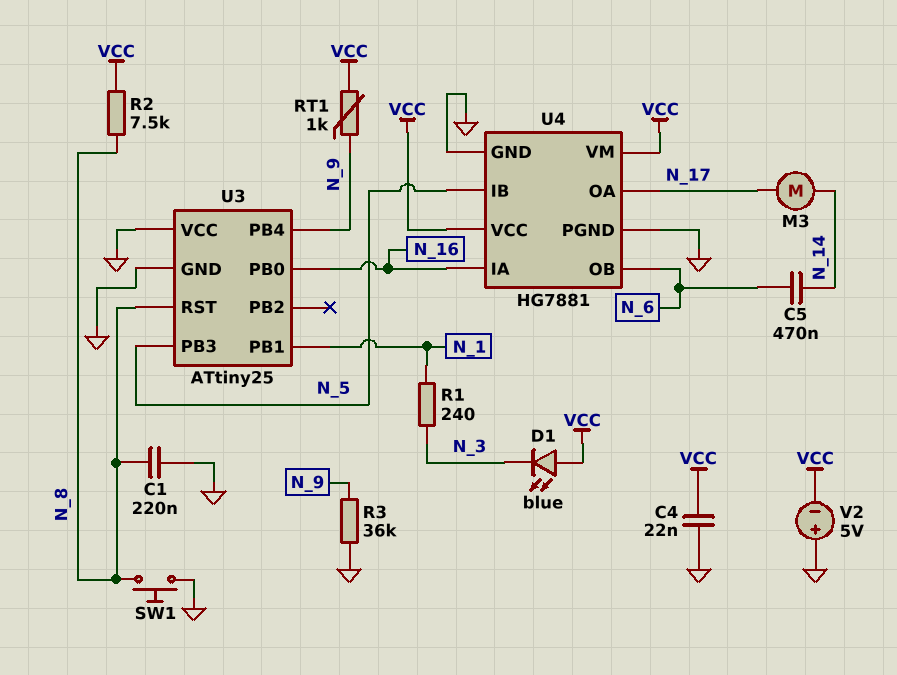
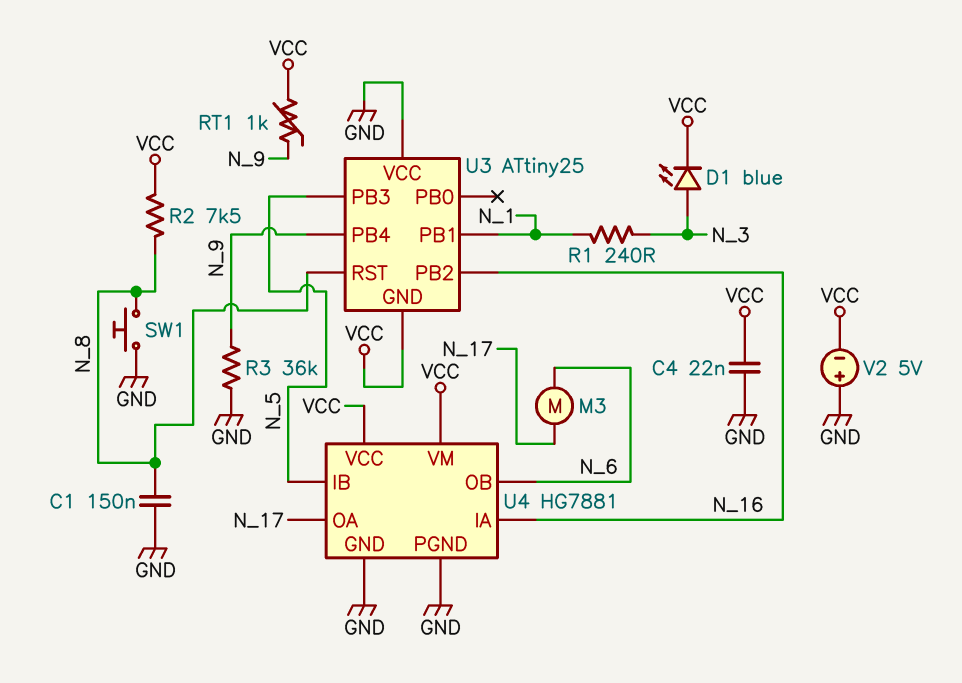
C1: 220nF (GND, N_8) -> 150nF (GND, N_8)
C5: 470nF (N_6, N_14) -> none
D1: LED blue (A VCC, K N_3) -> LED blue (A N_3, K VCC)
M3: motor (N_14, N_17) -> motor (N_6, N_17)
U3 pin GND: GND -> VCC
U3 pin PB0: N_16 -> none
U3 pin PB2: none -> N_16

